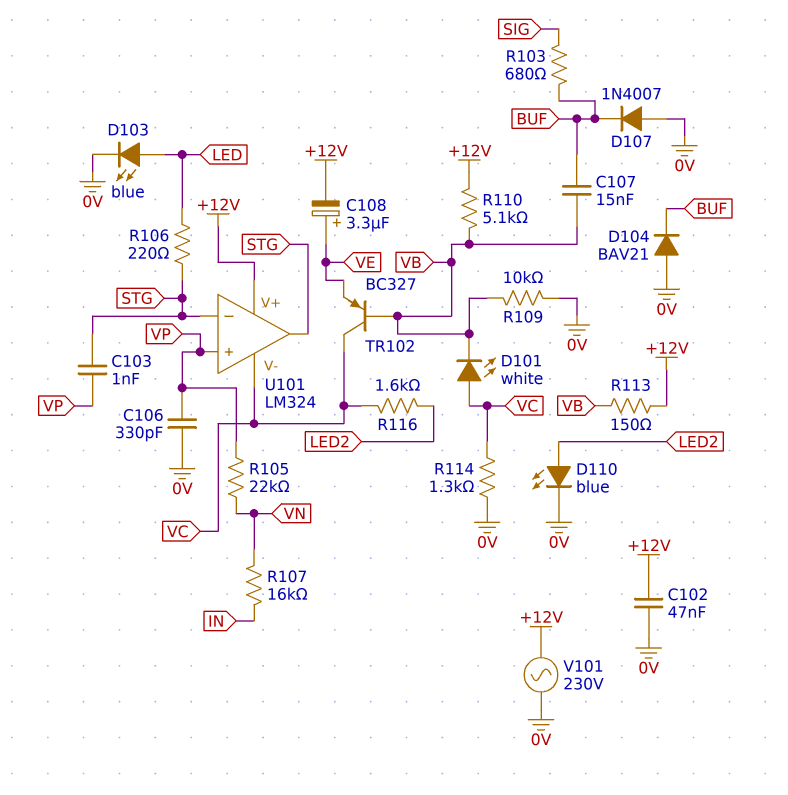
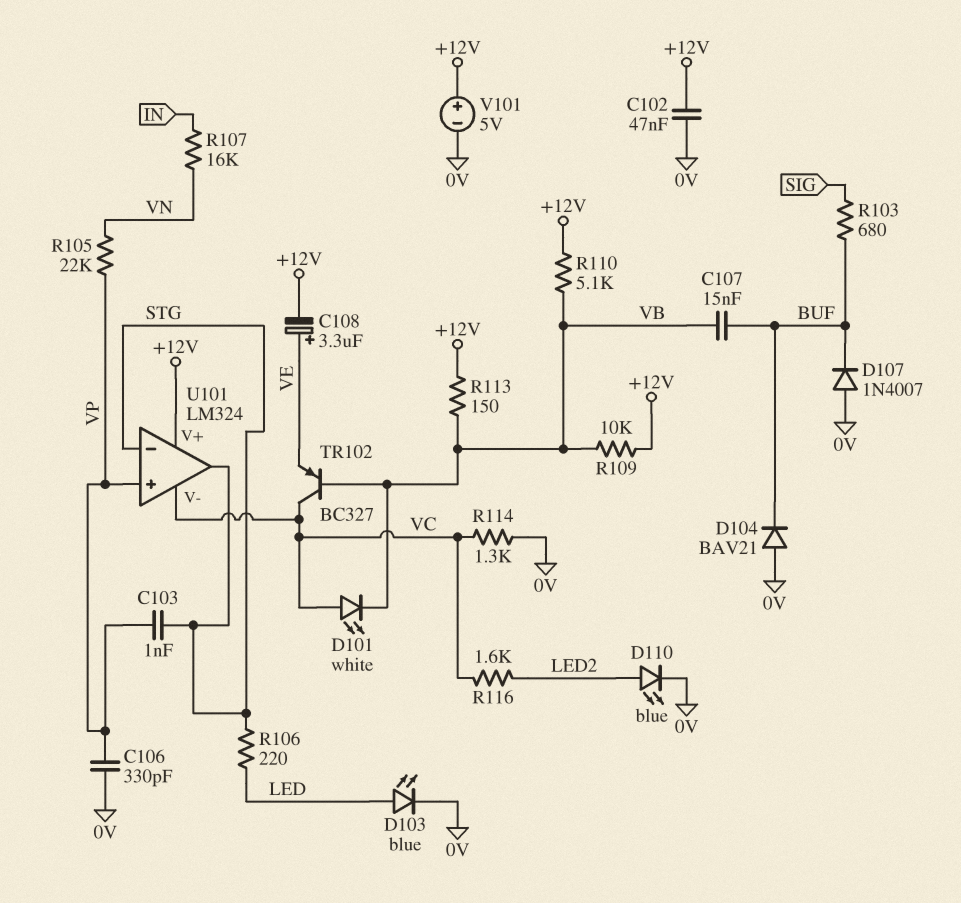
R109: 10k (0V, VB) -> 10k (+12V, VB)
V101: AC 230V (+12V, 0V) -> 5V (plus +12V, minus 0V)

